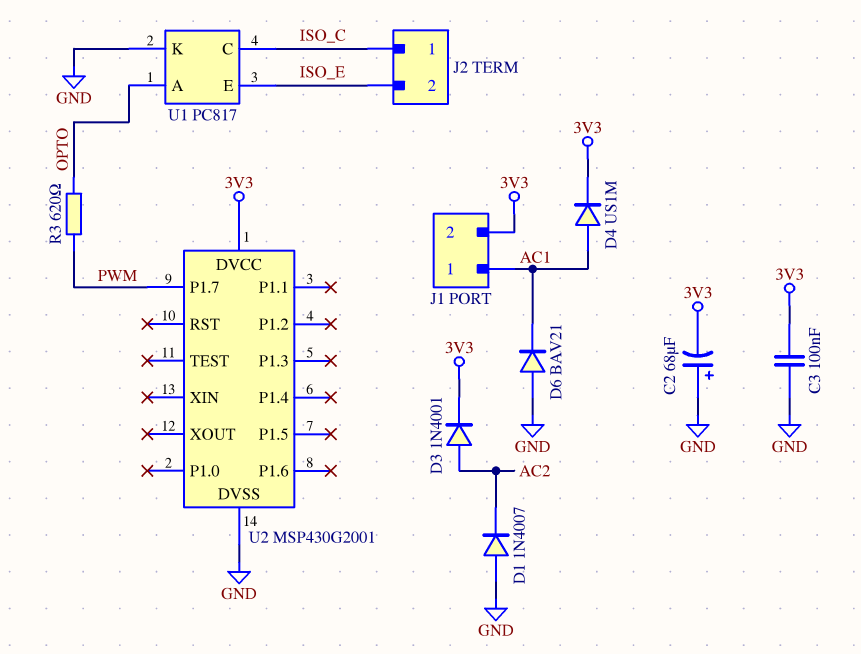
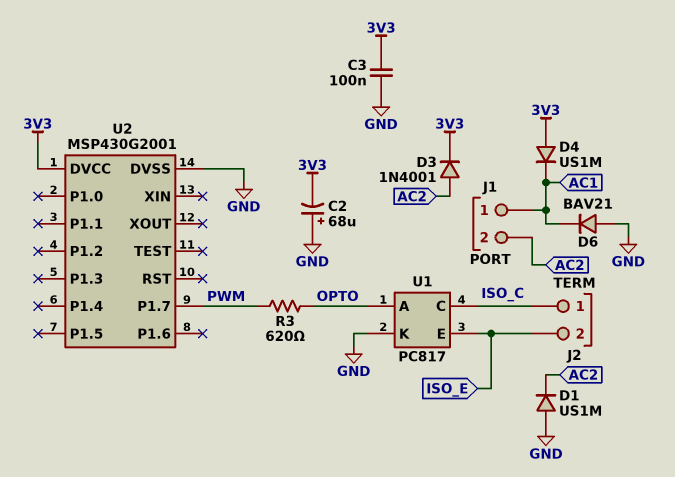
D1: diode 1N4007 (A GND, K AC2) -> diode US1M (A GND, K AC2)
D4: diode US1M (A AC1, K 3V3) -> diode US1M (A 3V3, K AC1)
J1 pin 2: 3V3 -> AC2

